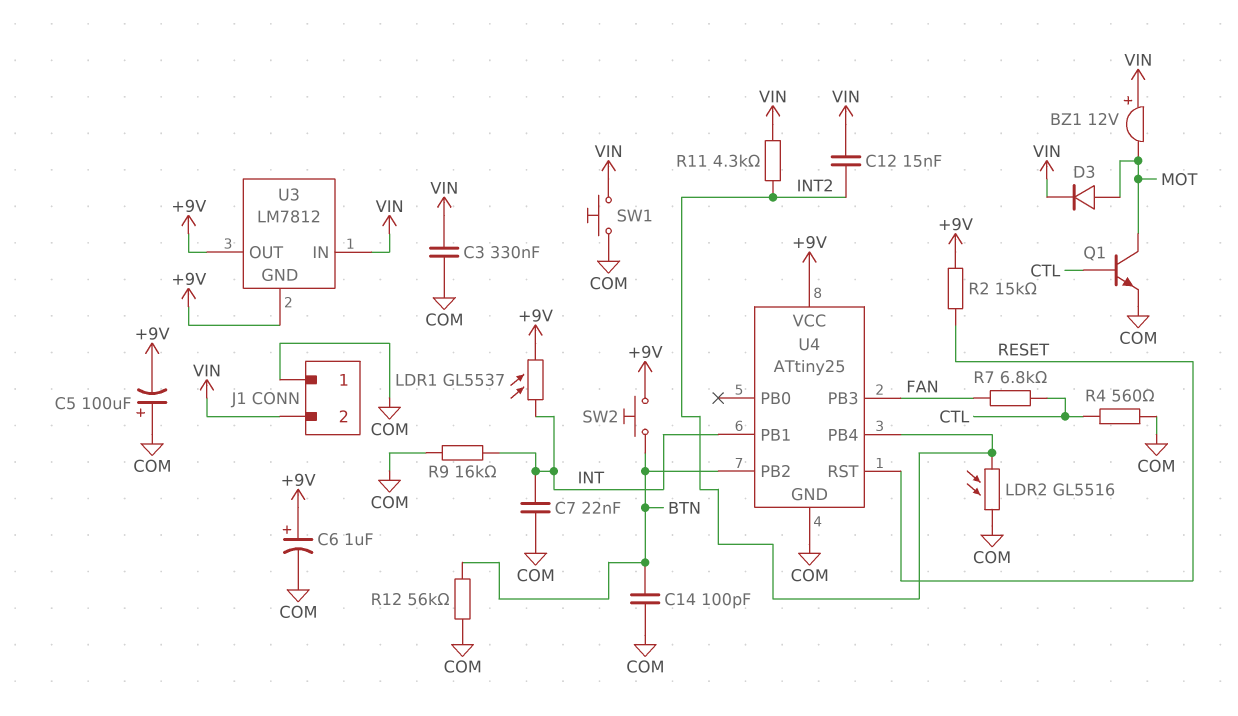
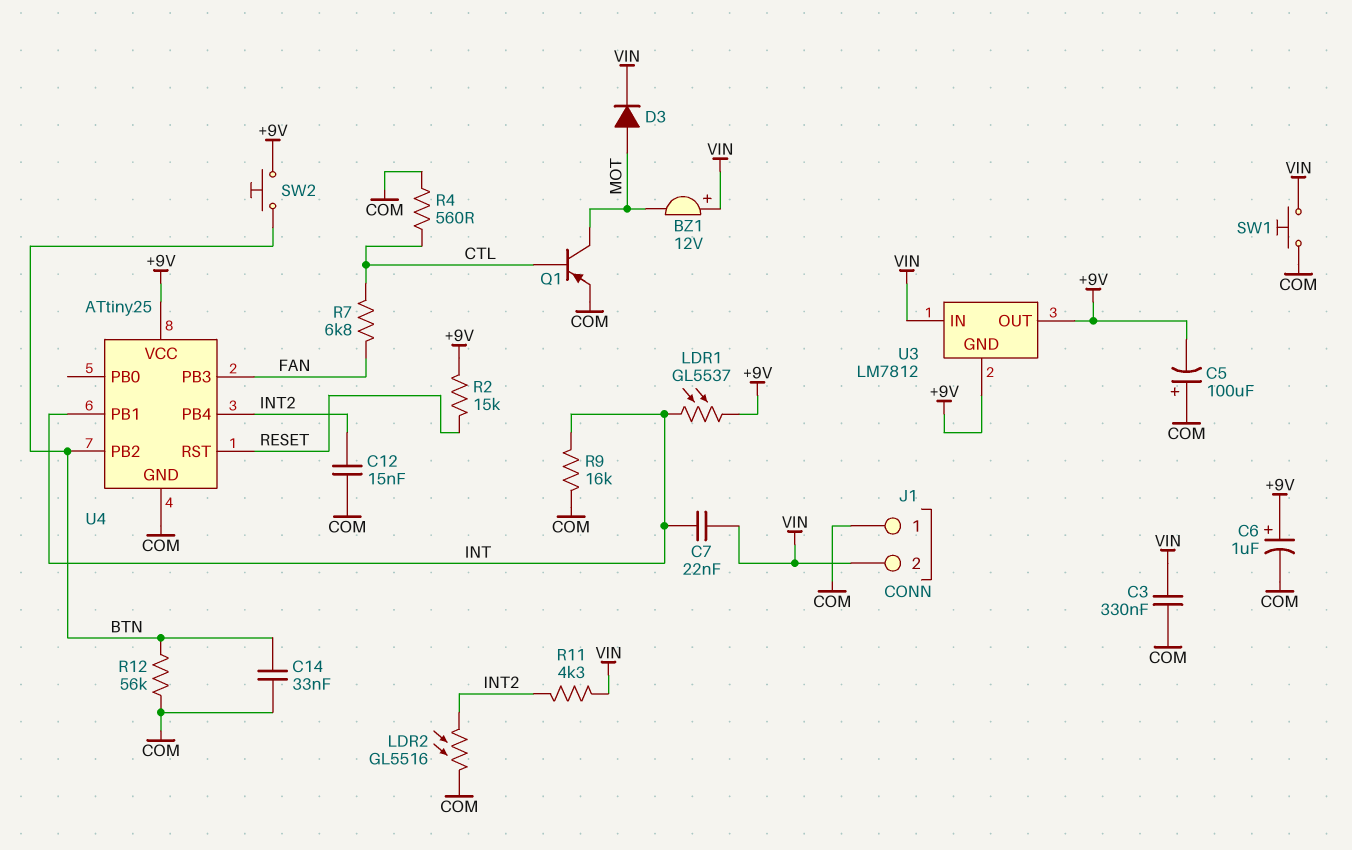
C7: 22nF (COM, INT) -> 22nF (INT, VIN)
C12: 15nF (INT2, VIN) -> 15nF (COM, INT2)
C14: 100pF (BTN, COM) -> 33nF (BTN, COM)
Q1: NPN (B CTL, C MOT, E COM) -> PNP (B CTL, C MOT, E COM)

